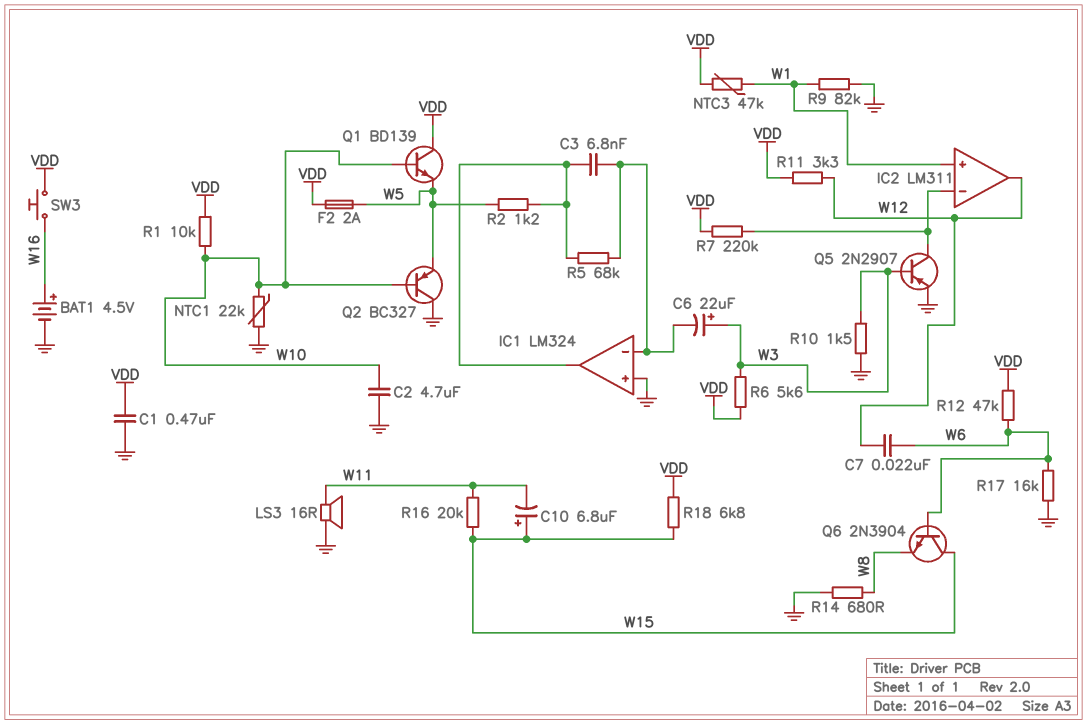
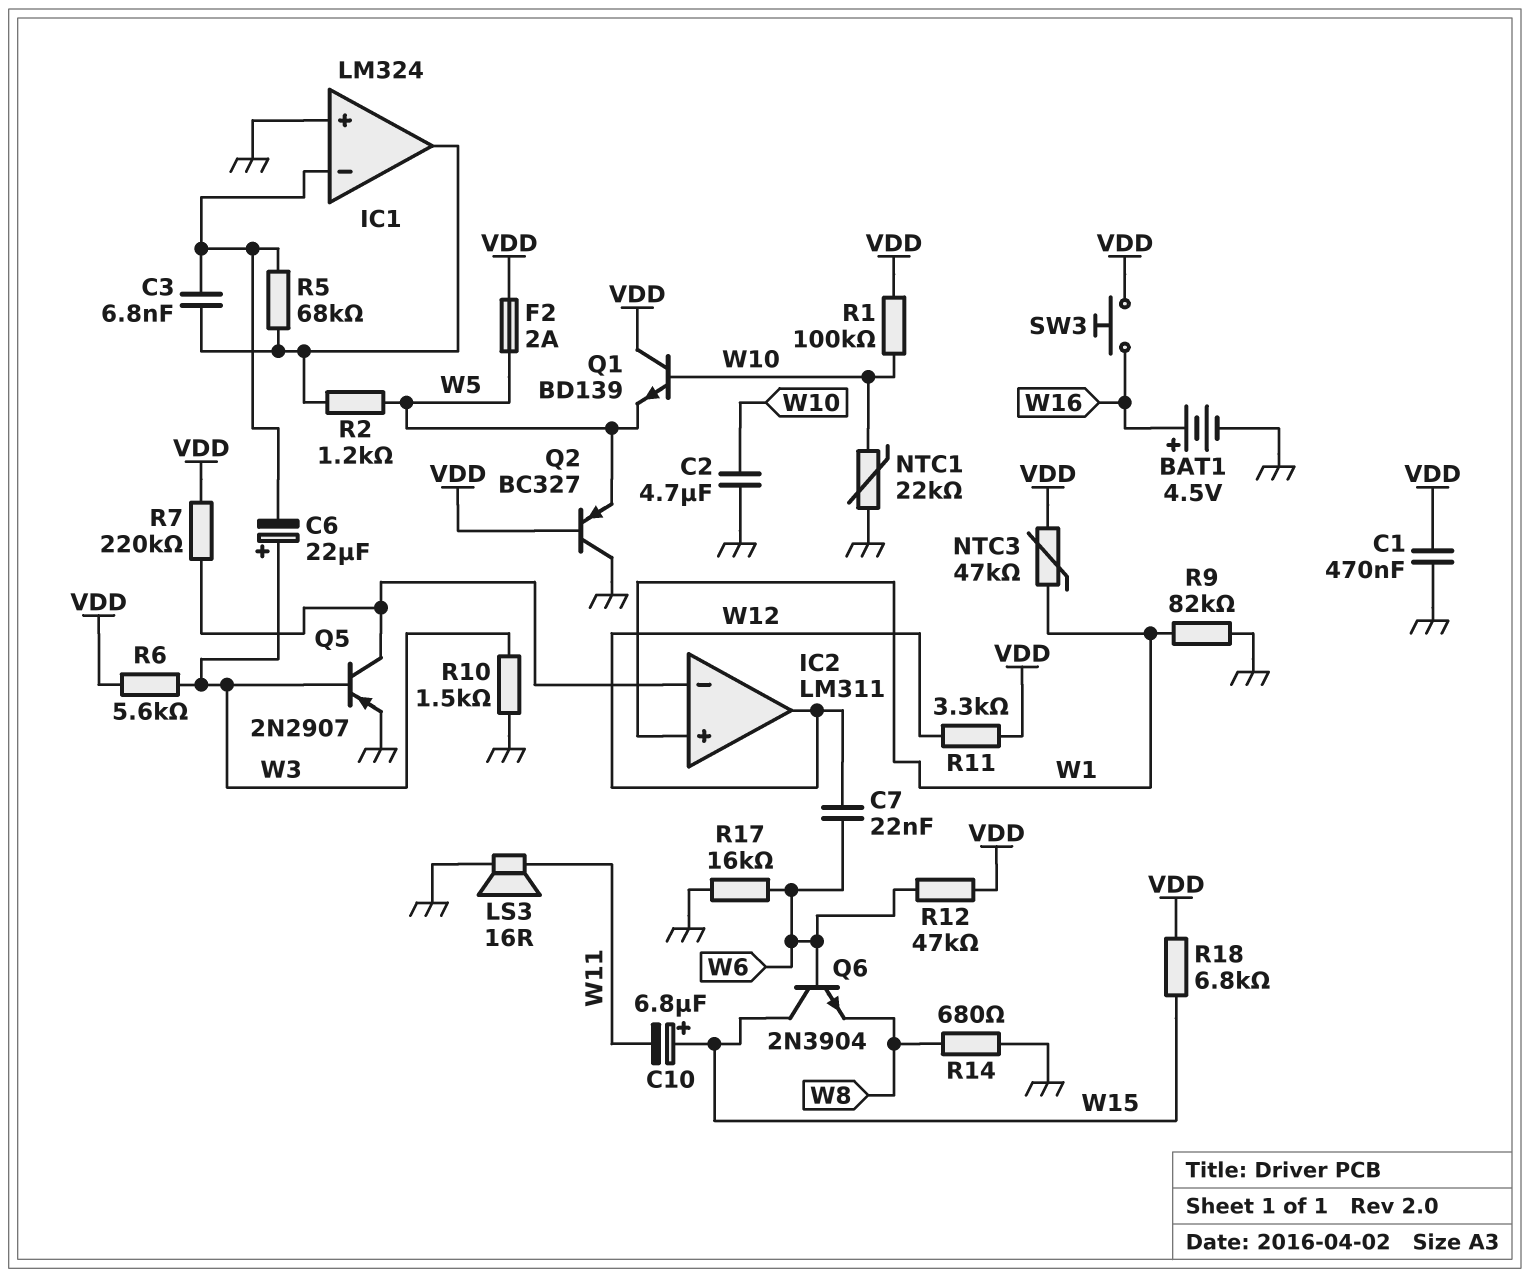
Q2: PNP BC327 (B W10, C GND, E W5) -> PNP BC327 (B VDD, C GND, E W5)
R1: 10k (VDD, W10) -> 100k (VDD, W10)
R16: 20k (W11, W15) -> none

